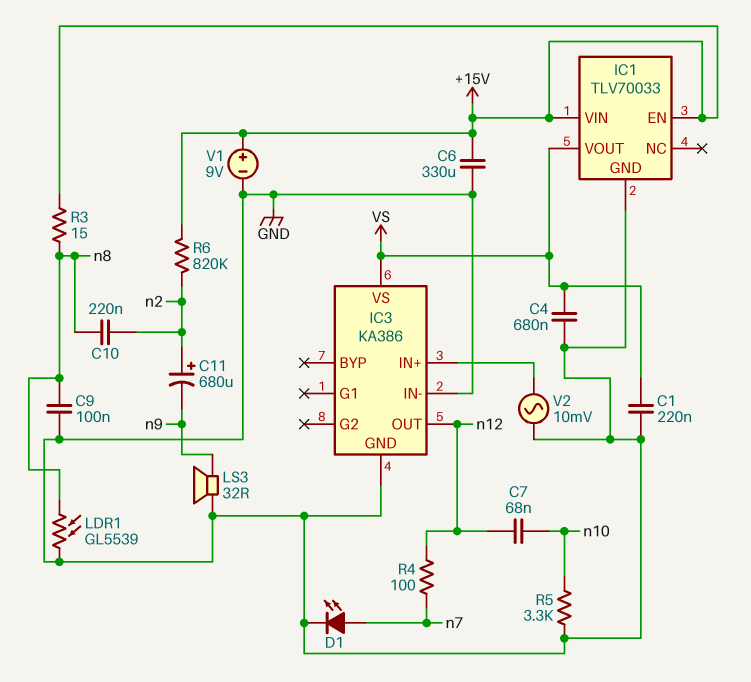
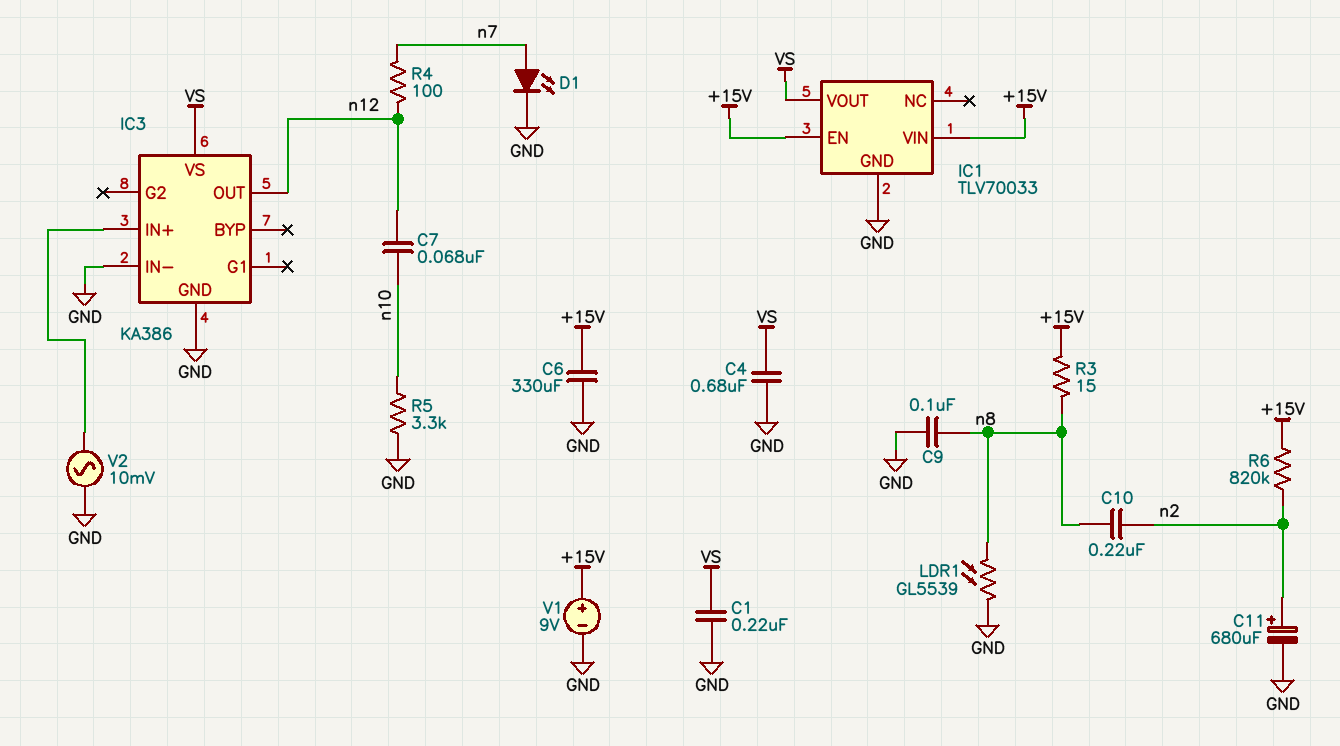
C11: 680uF (plus n2, minus n9) -> 680uF (plus n2, minus GND)
LS3: speaker 32R (GND, n9) -> none

